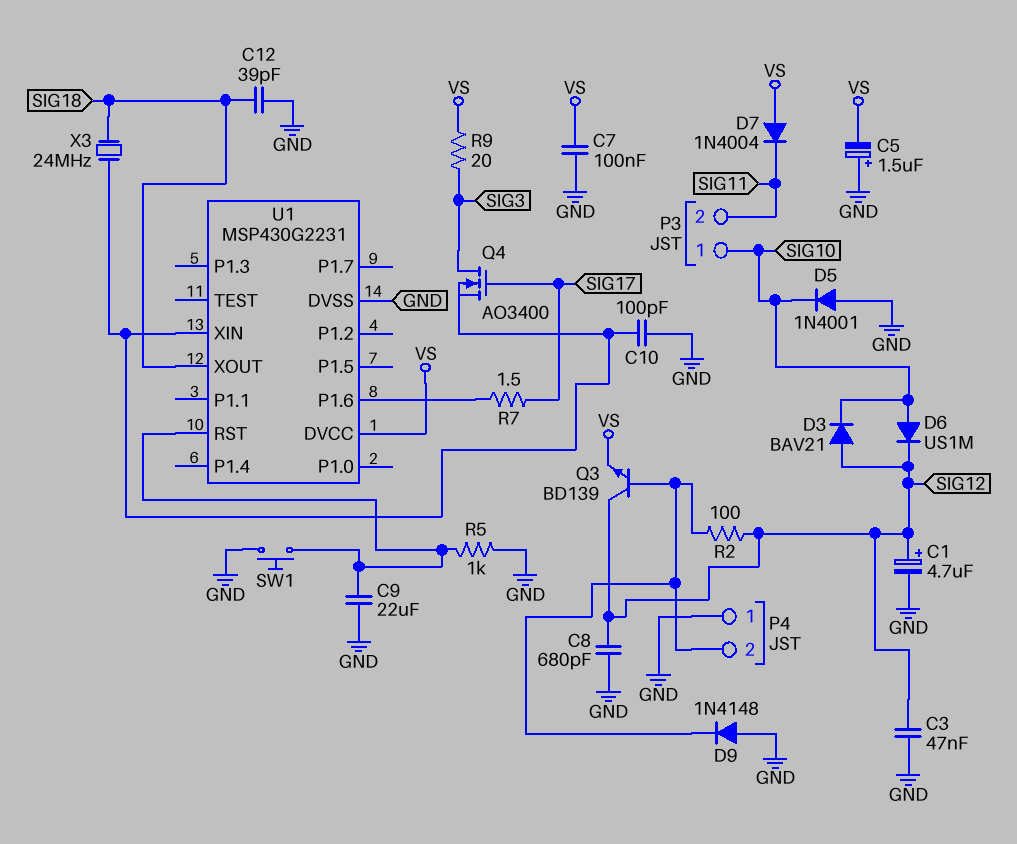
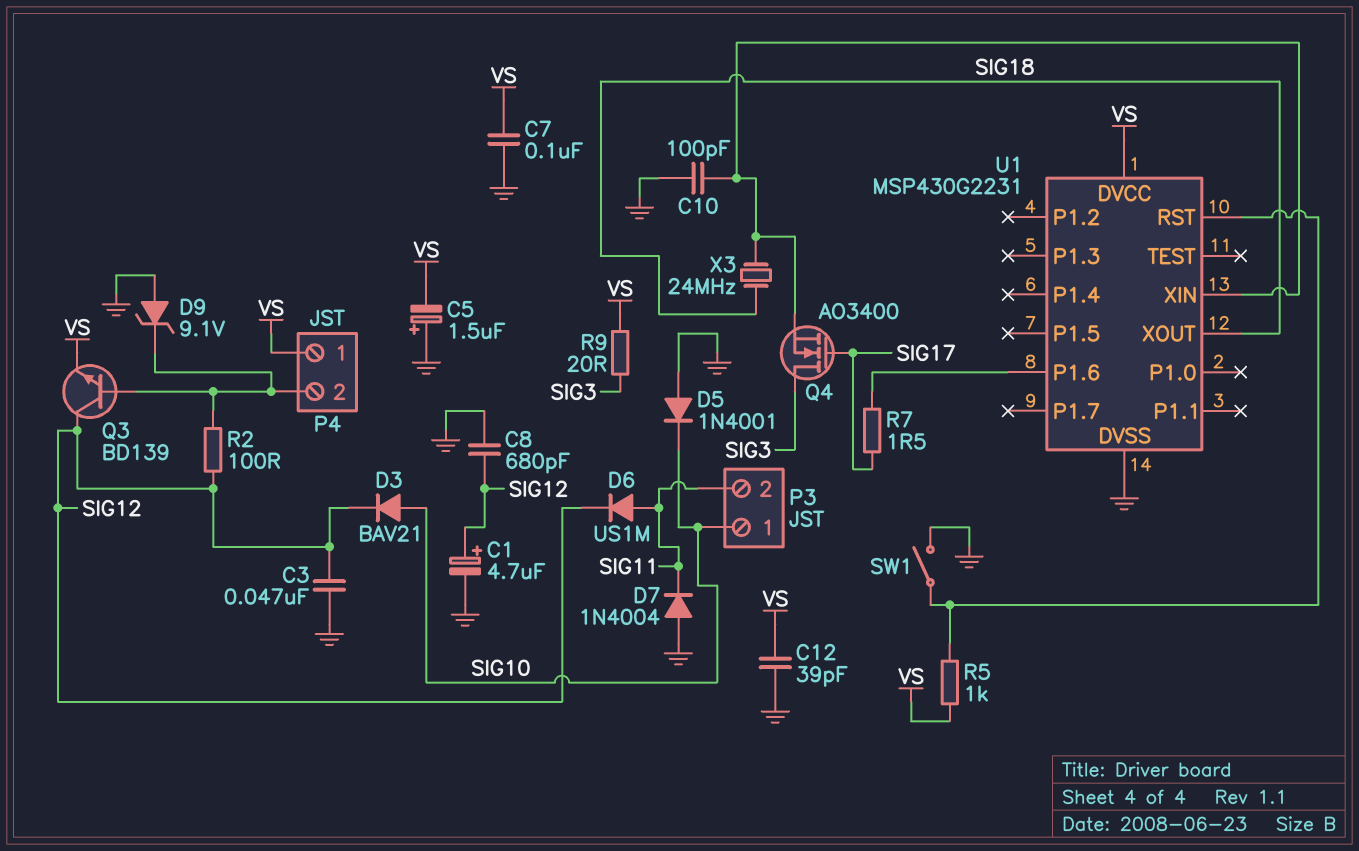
C9: 22uF (GND, U1/RST) -> none
C12: 39pF (GND, SIG18) -> 39pF (GND, VS)
D3: diode BAV21 (A SIG12, K SIG10) -> diode BAV21 (A SIG10, K SIG12)
D6: diode US1M (A SIG10, K SIG12) -> diode US1M (A SIG11, K SIG12)
D7: diode 1N4004 (A VS, K SIG11) -> diode 1N4004 (A GND, K SIG11)
D9: diode 1N4148 (A GND, K P4/2) -> zener 9.1V (A GND, K P4/2)
P4 pin 1: GND -> VS
R5: 1k (GND, U1/RST) -> 1k (U1/RST, VS)
SW1: button (GND, U1/RST) -> switch (GND, U1/RST)

